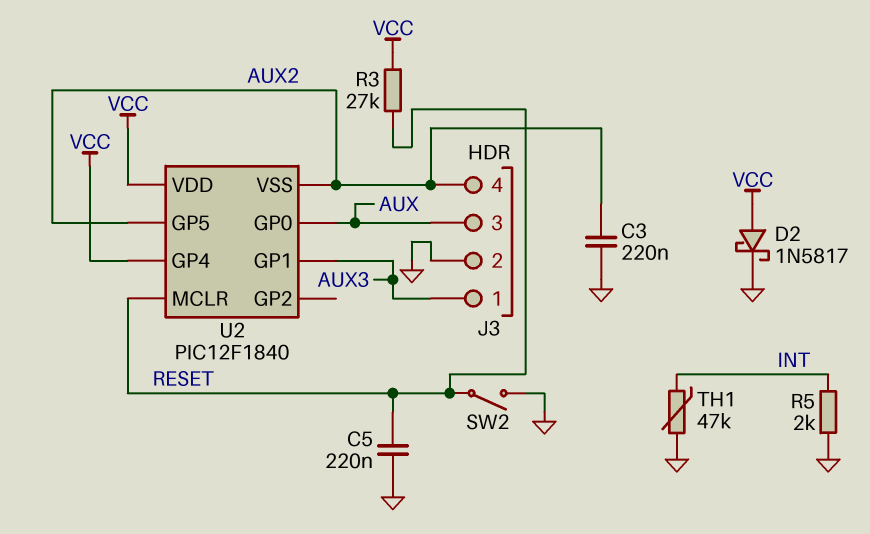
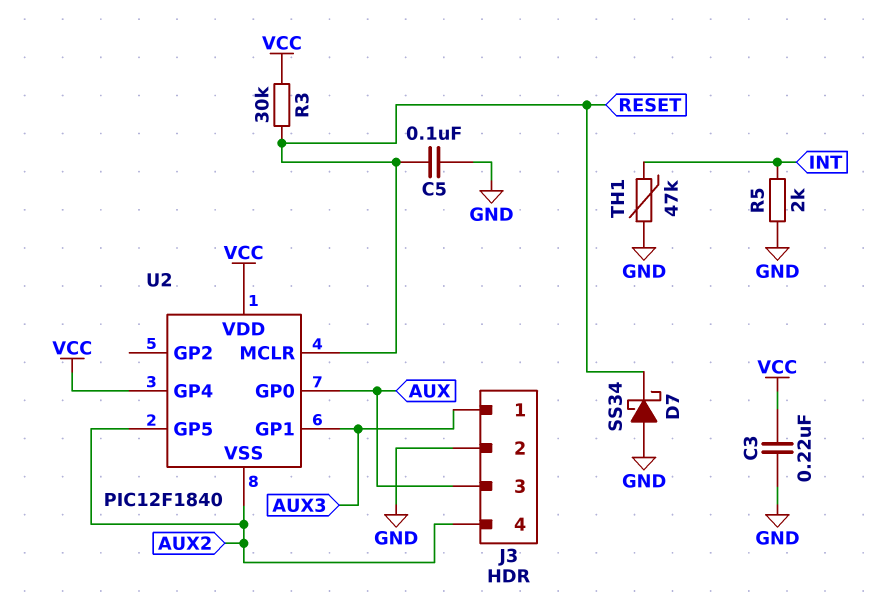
C3: 220nF (AUX2, GND) -> 220nF (GND, VCC)
C5: 220nF (GND, RESET) -> 100nF (GND, RESET)
D2: schottky 1N5817 (A VCC, K GND) -> none
D7: none -> schottky SS34 (A GND, K RESET)
R3: 27k (RESET, VCC) -> 30k (RESET, VCC)
SW2: switch (GND, RESET) -> none

